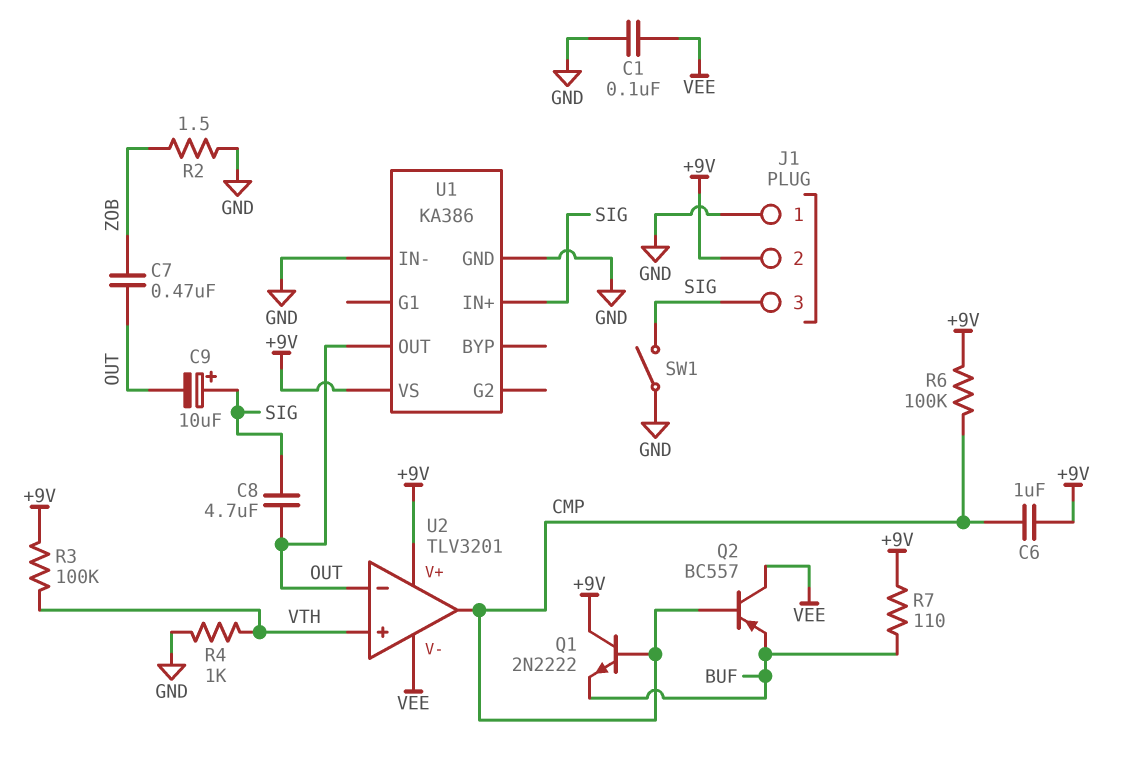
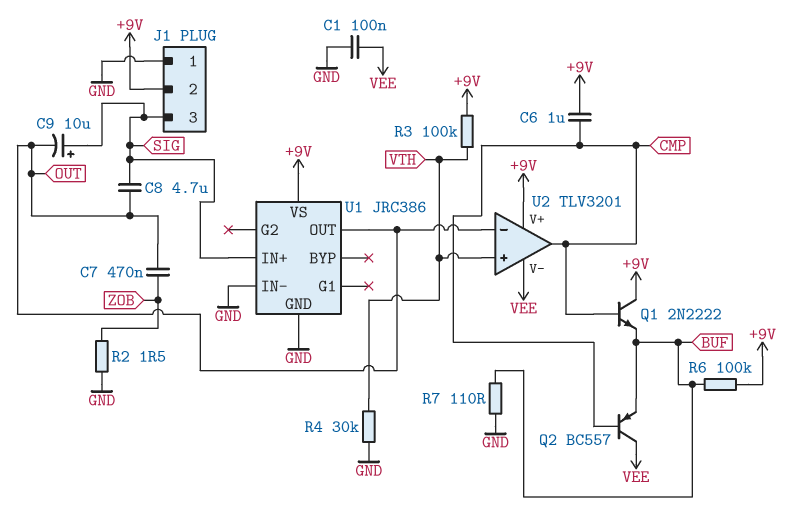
R4: 1k (GND, VTH) -> 30k (GND, VTH)
R6: 100k (+9V, CMP) -> 100k (+9V, BUF)
R7: 110 (+9V, BUF) -> 110 (BUF, GND)
SW1: switch (GND, SIG) -> none
U1: KA386 -> JRC386

